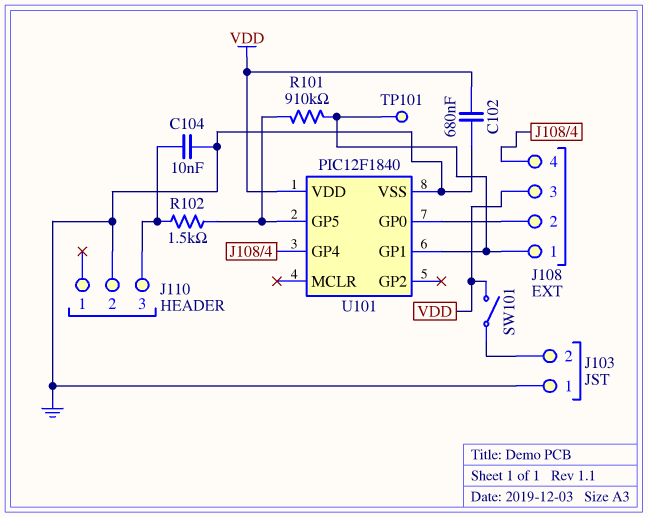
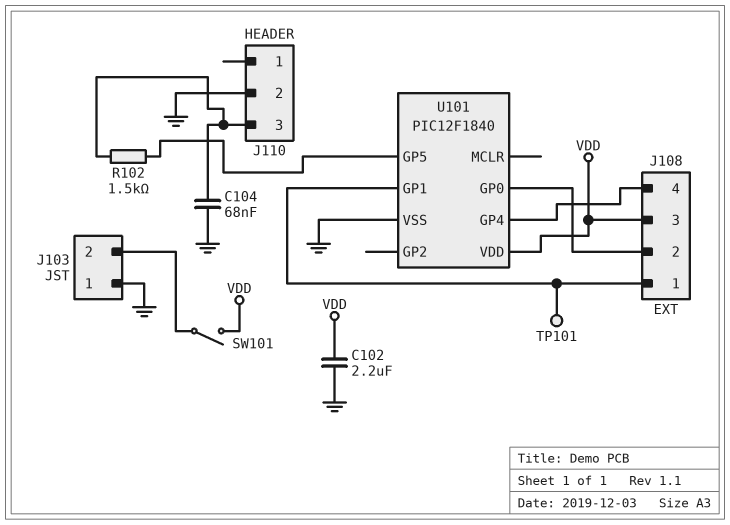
C102: 680nF (GND, VDD) -> 2.2uF (GND, VDD)
C104: 10nF (GND, J110/3) -> 68nF (GND, J110/3)
R101: 910k (J108/1, U101/GP5) -> none

